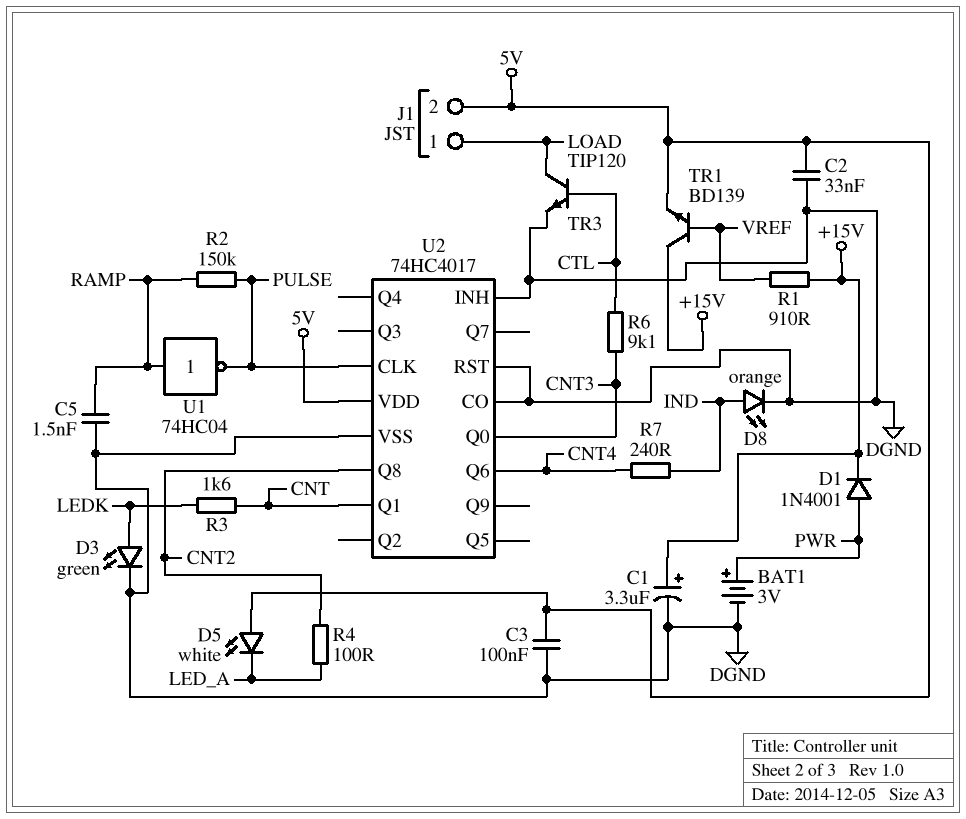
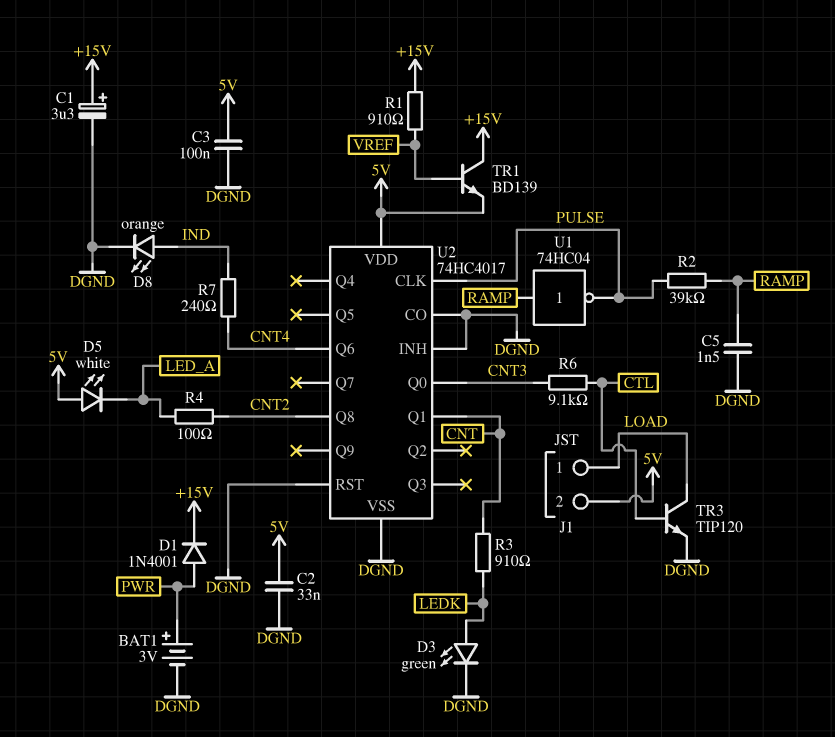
R2: 150k (PULSE, RAMP) -> 39k (PULSE, RAMP)
R3: 1.6k (CNT, LEDK) -> 910 (CNT, LEDK)

